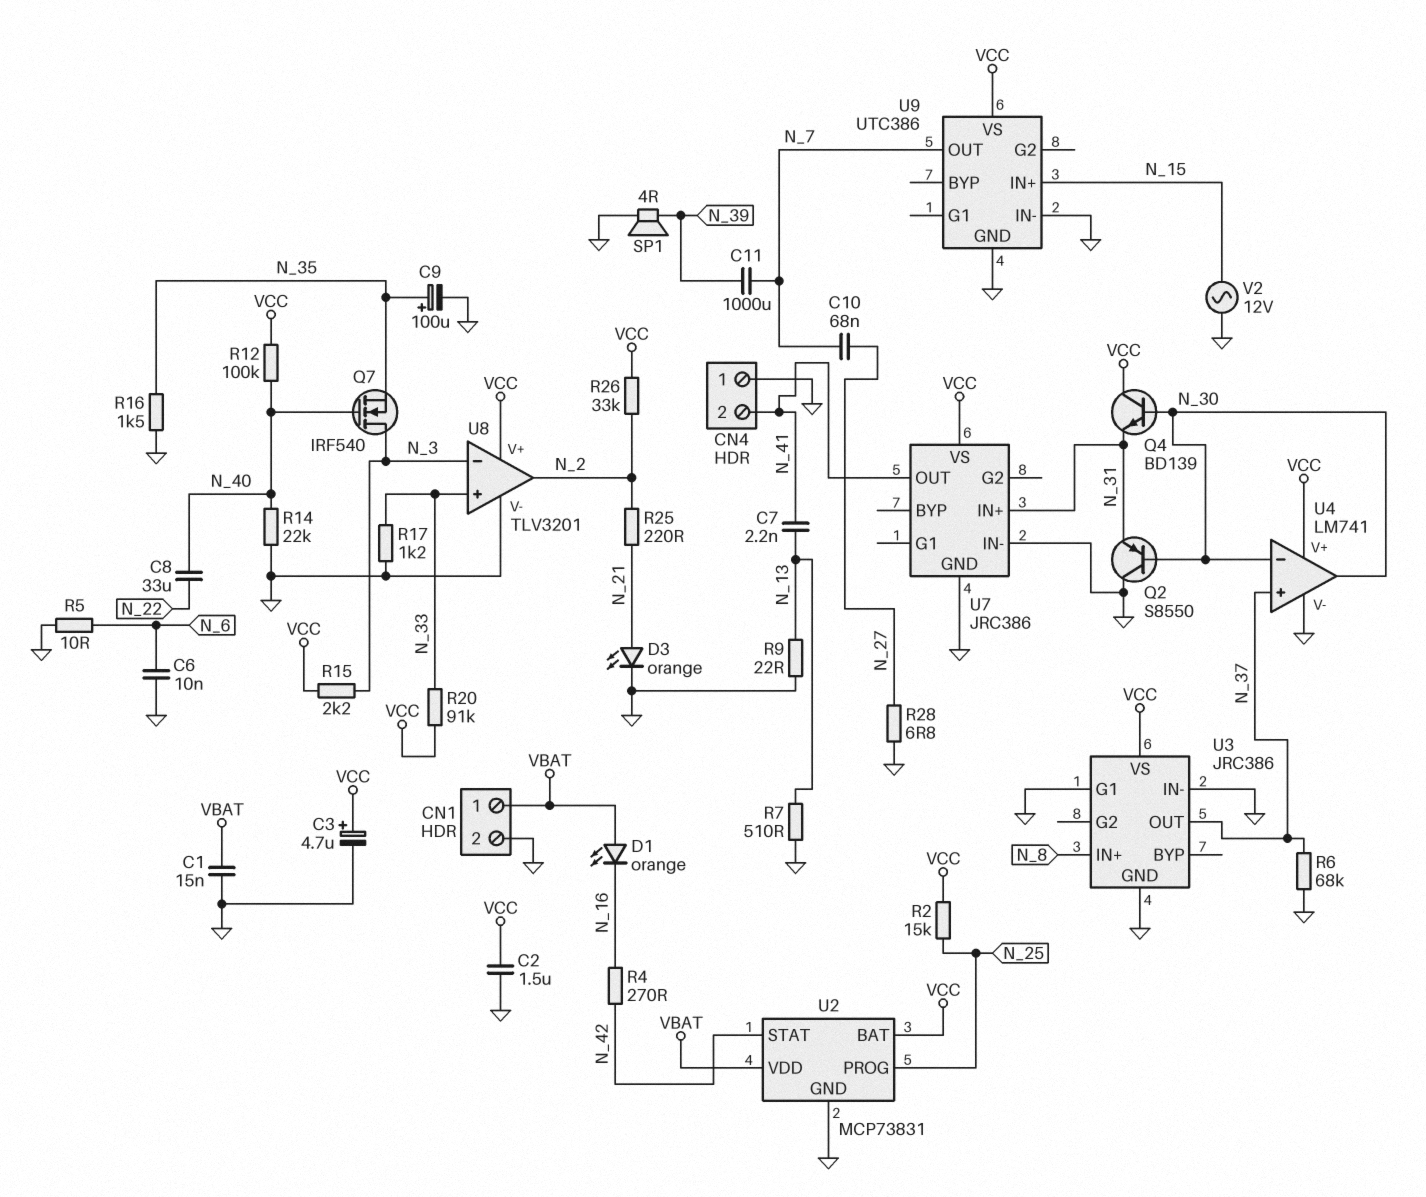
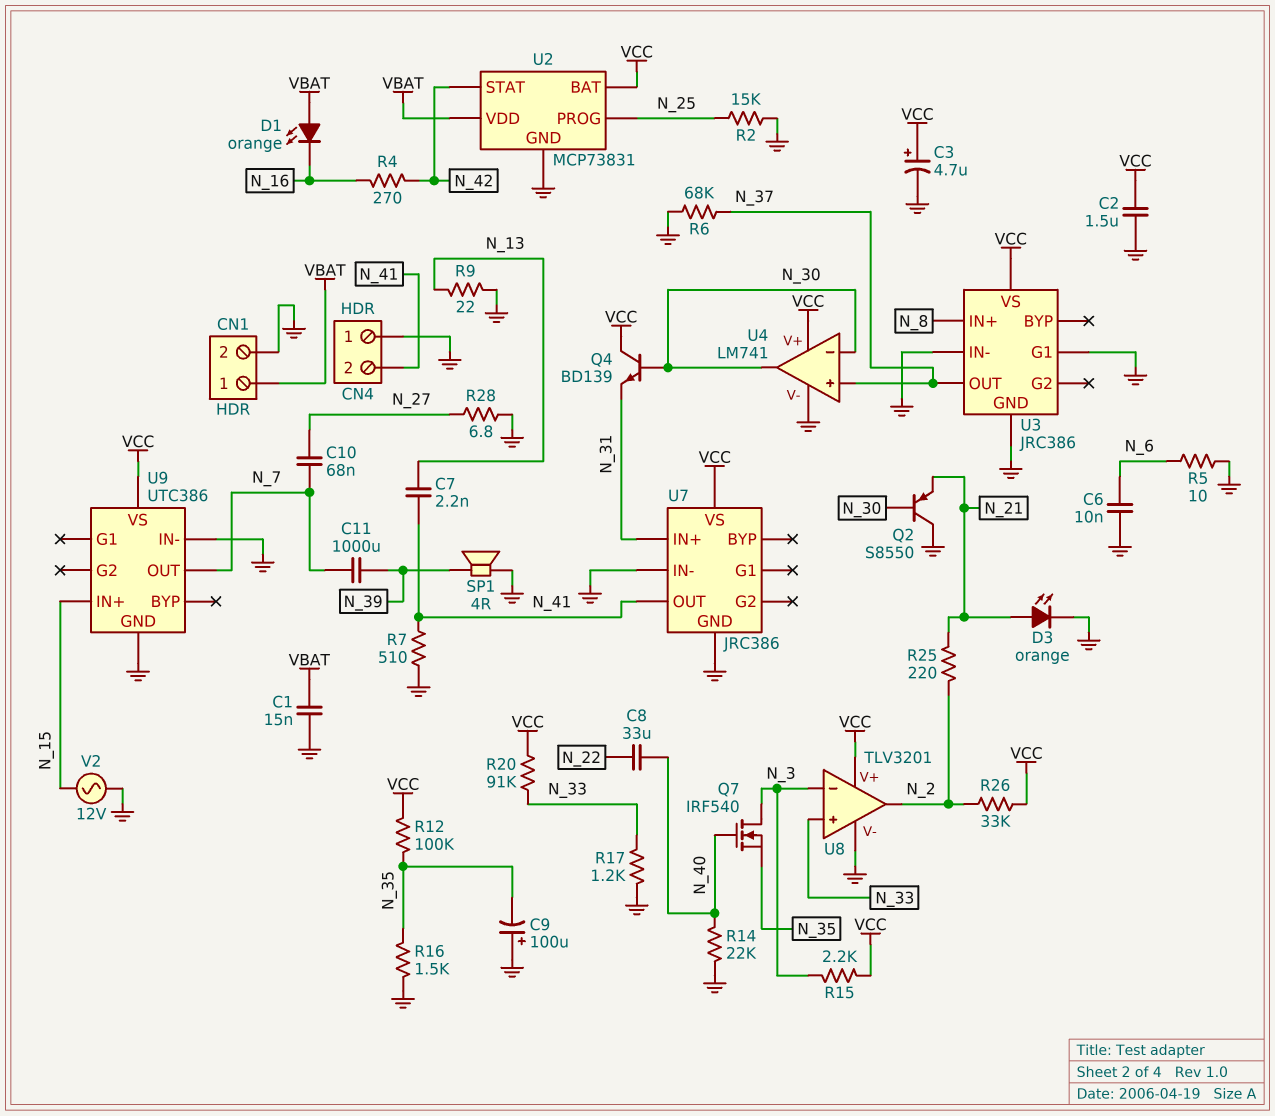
C9: 100uF (plus N_35, minus GND) -> 100uF (plus GND, minus N_35)
Q2: PNP S8550 (B N_30, C GND, E N_31) -> PNP S8550 (B N_30, C GND, E N_21)
R2: 15k (N_25, VCC) -> 15k (GND, N_25)
R7: 510 (GND, N_13) -> 510 (GND, N_41)
R12: 100k (N_40, VCC) -> 100k (N_35, VCC)

